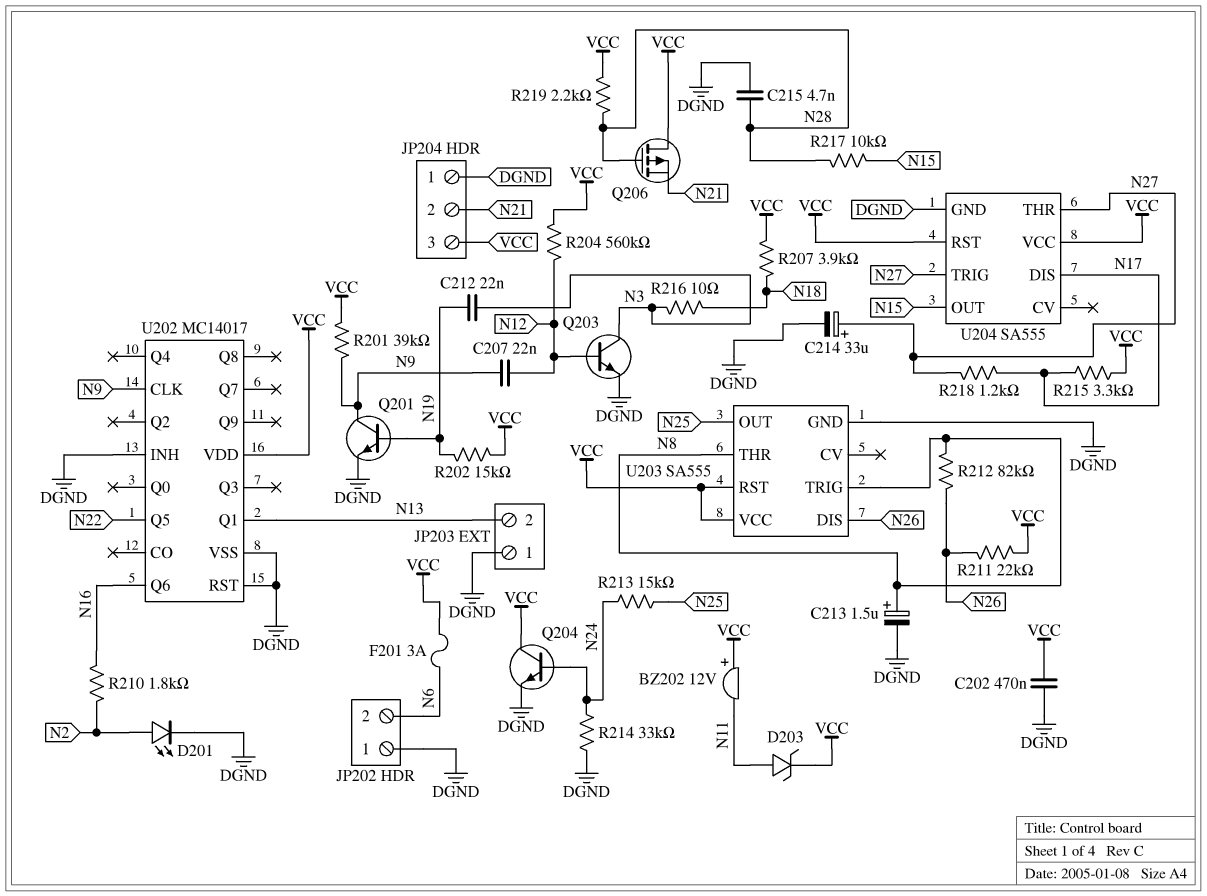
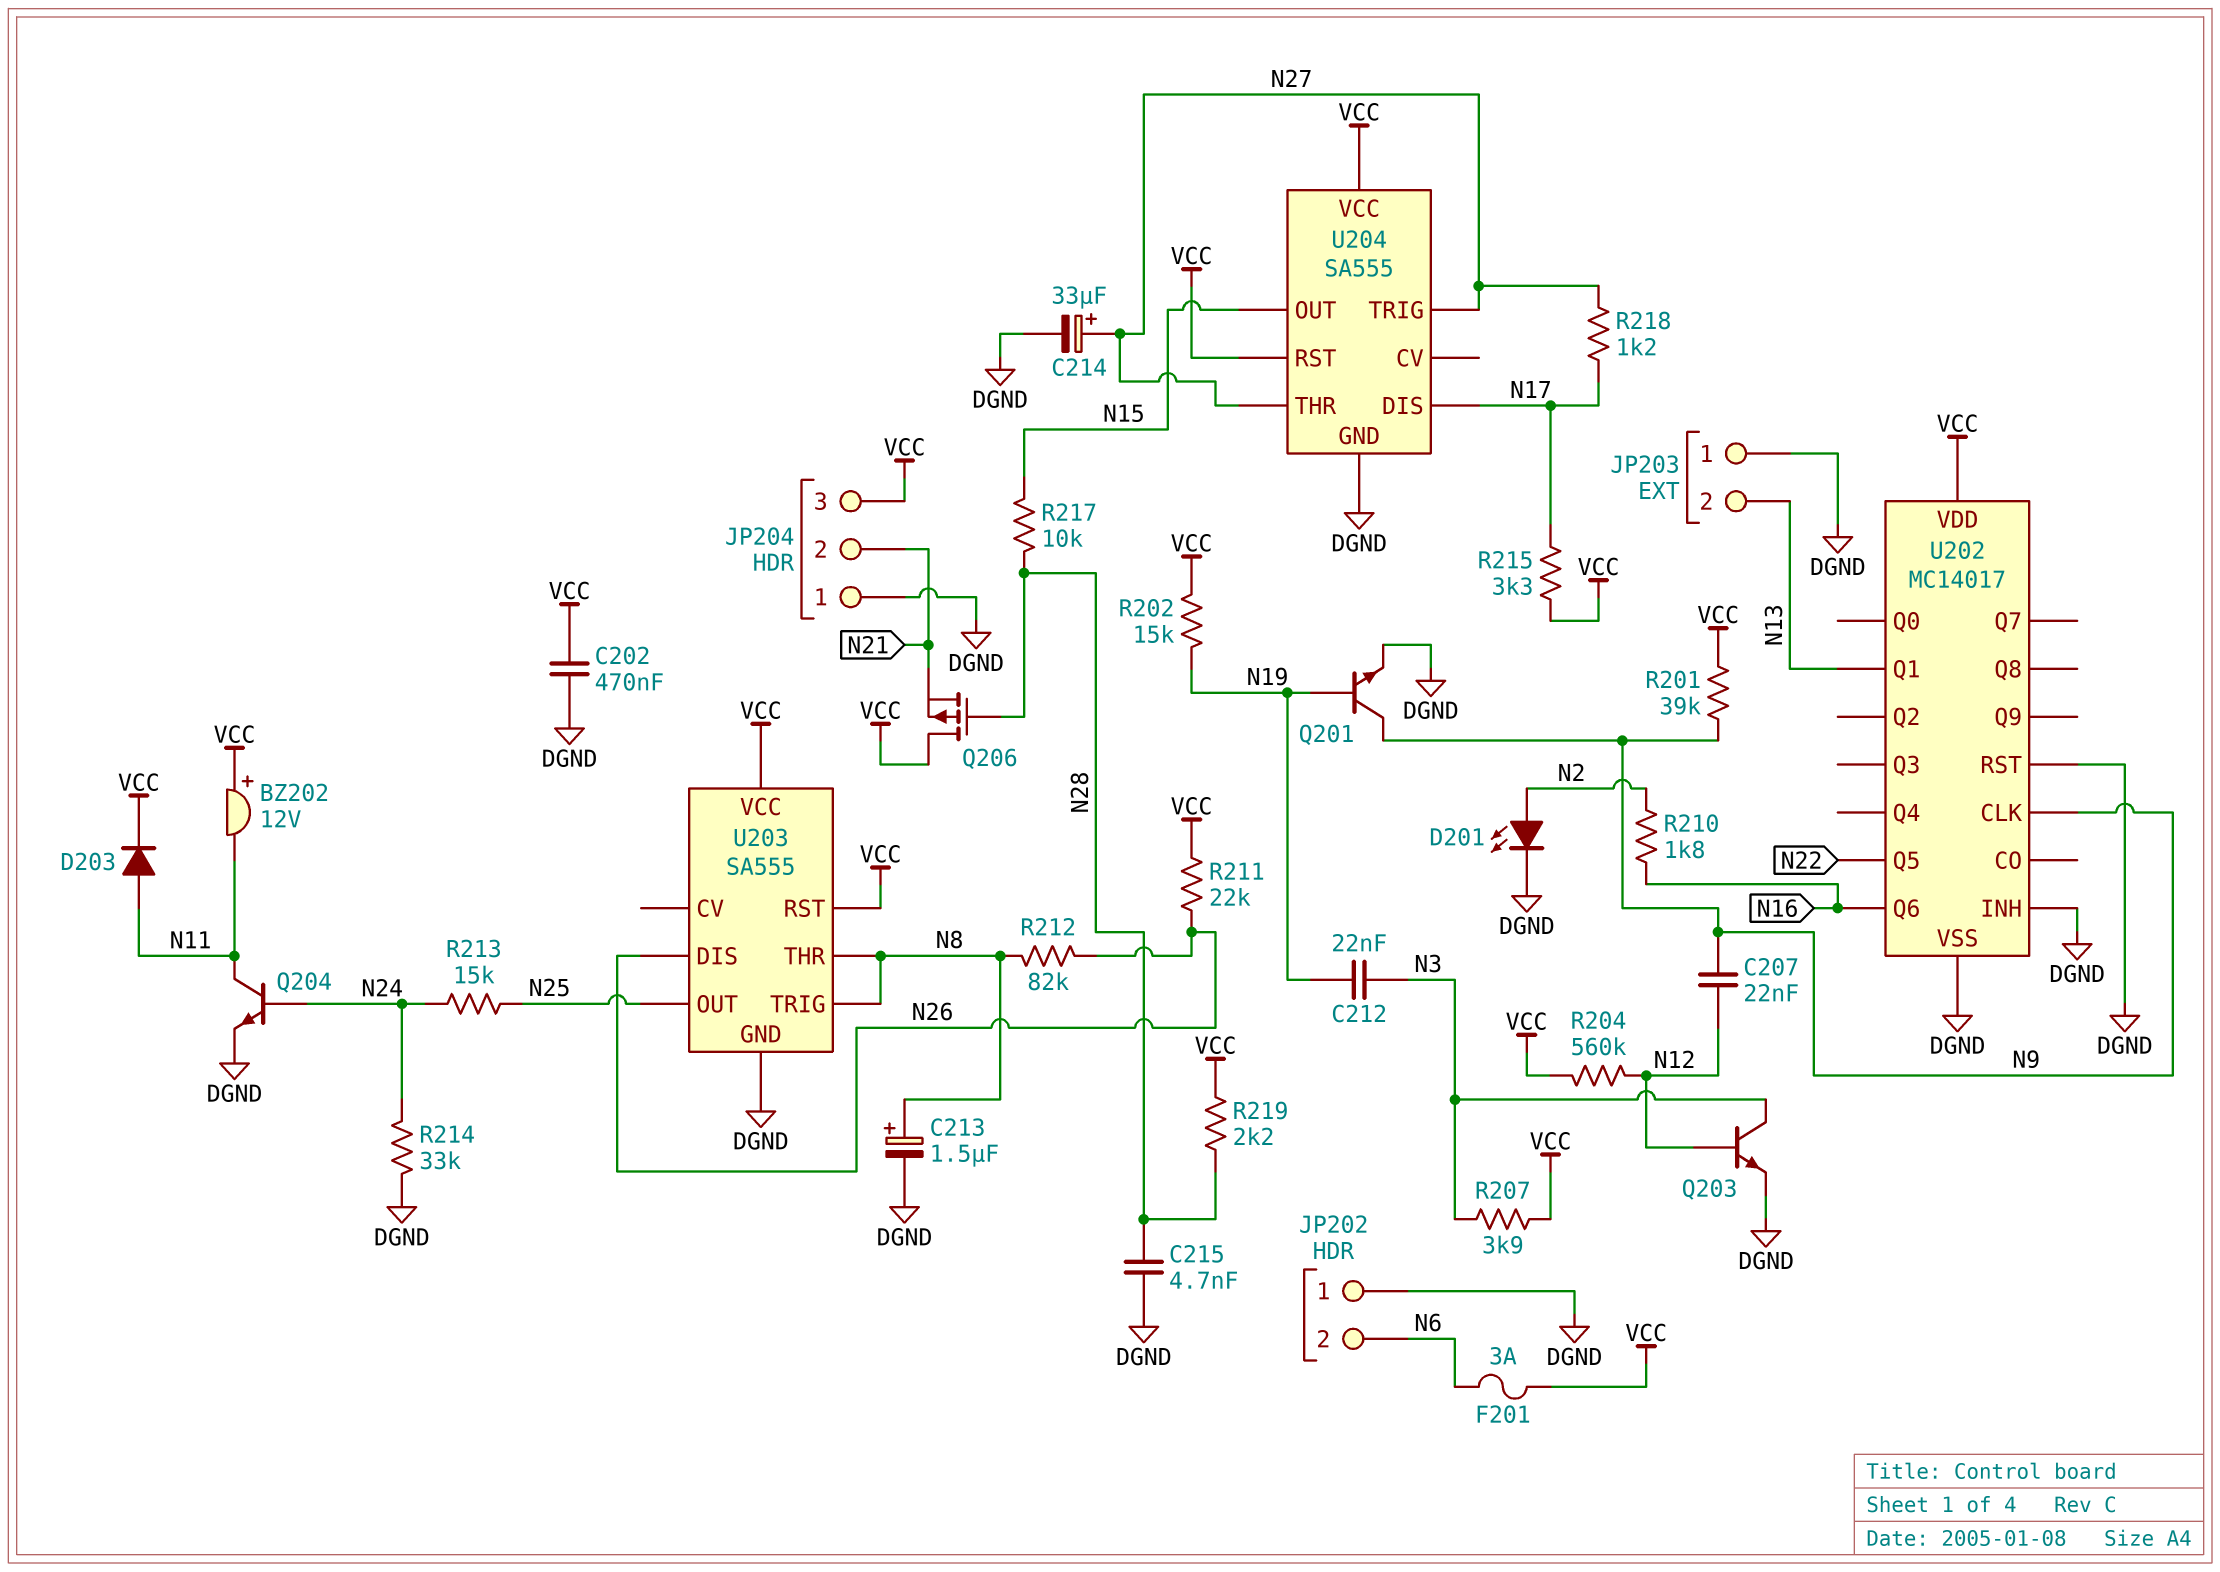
D203: zener (A N11, K VCC) -> diode (A N11, K VCC)
Q204: NPN (B N24, C VCC, E DGND) -> NPN (B N24, C N11, E DGND)
R207: 3.9k (N18, VCC) -> 3.9k (N3, VCC)
R216: 10 (N3, N18) -> none

